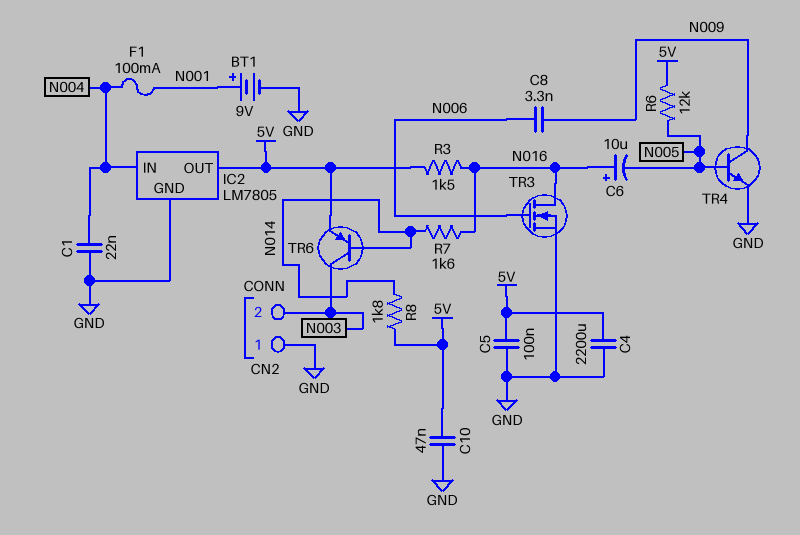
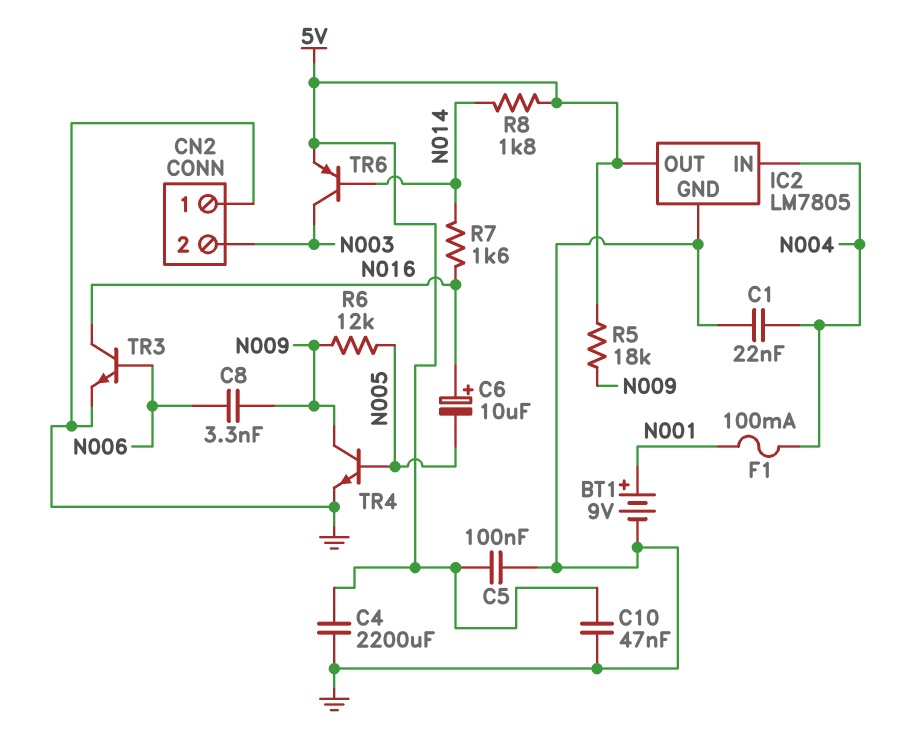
R3: 1.5k (5V, N016) -> none
R5: none -> 18k (5V, N009)
R6: 12k (5V, N005) -> 12k (N005, N009)
TR3: NMOS (G N006, D N016, S GND) -> NPN (B N006, C N016, E GND)

